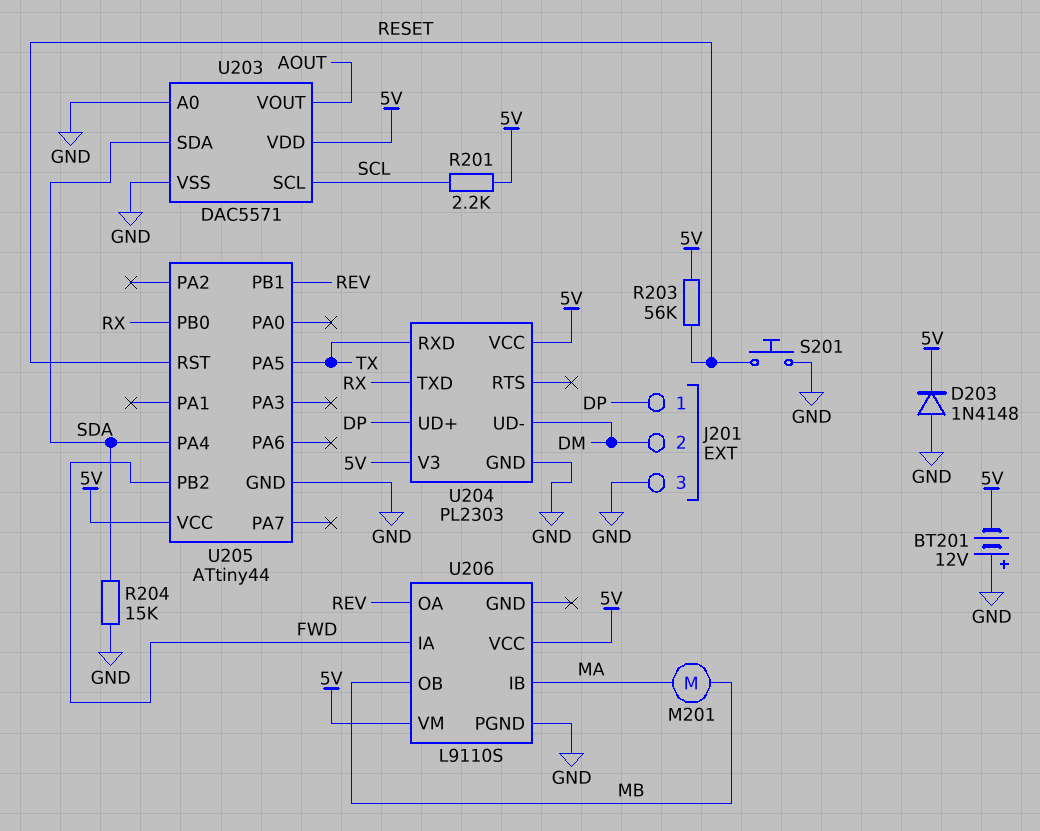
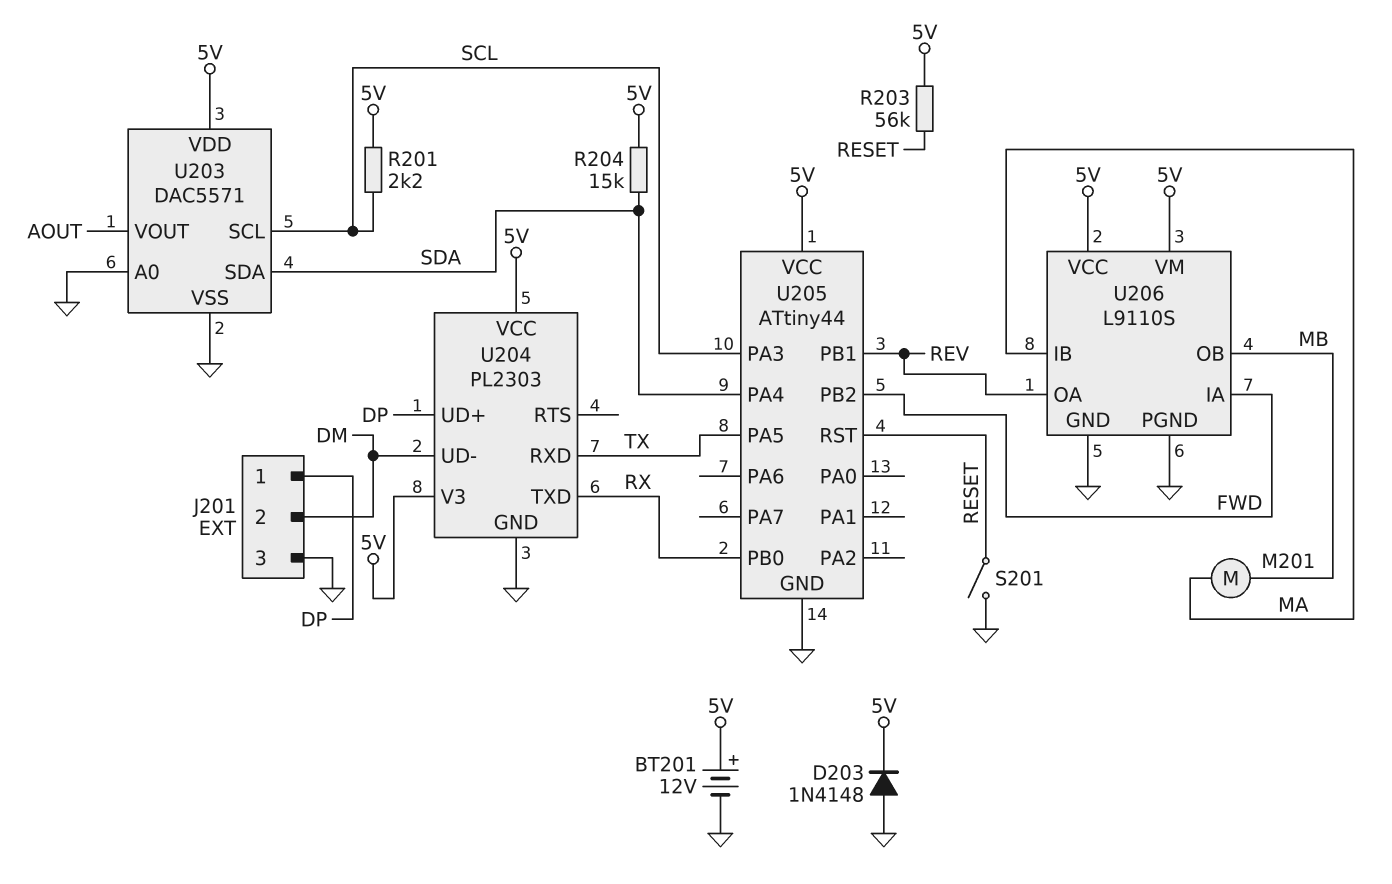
BT201: 12V (plus GND, minus 5V) -> 12V (plus 5V, minus GND)
R204: 15k (GND, SDA) -> 15k (5V, SDA)
S201: button (GND, RESET) -> switch (GND, RESET)
U205 pin PA3: none -> SCL
U206 pin GND: none -> GND

